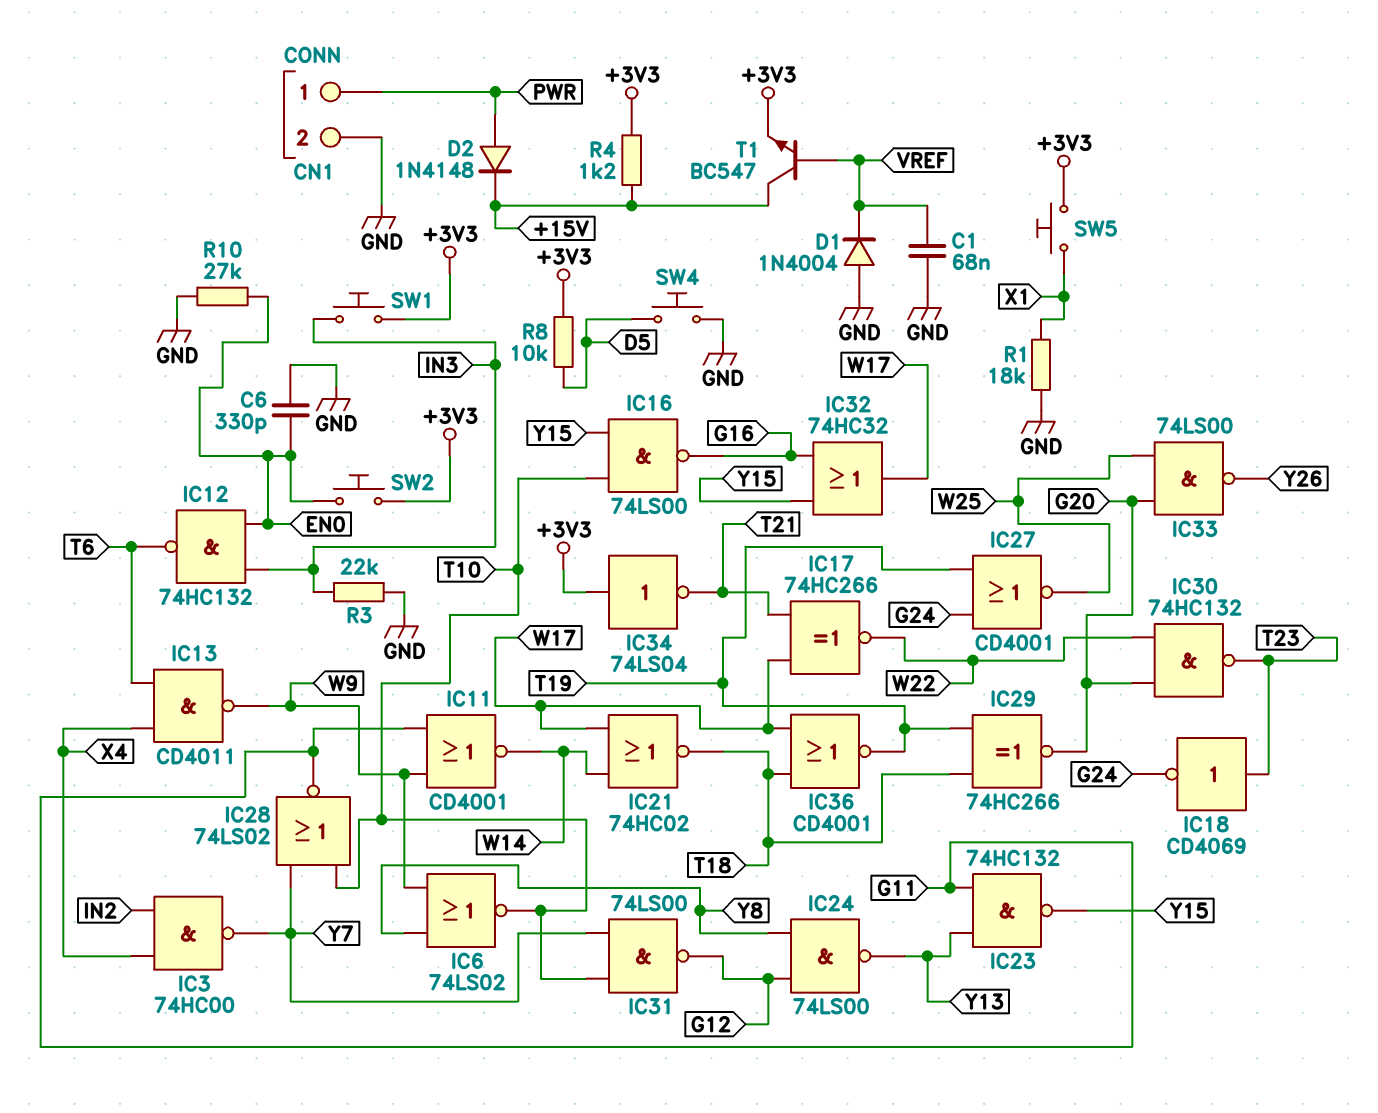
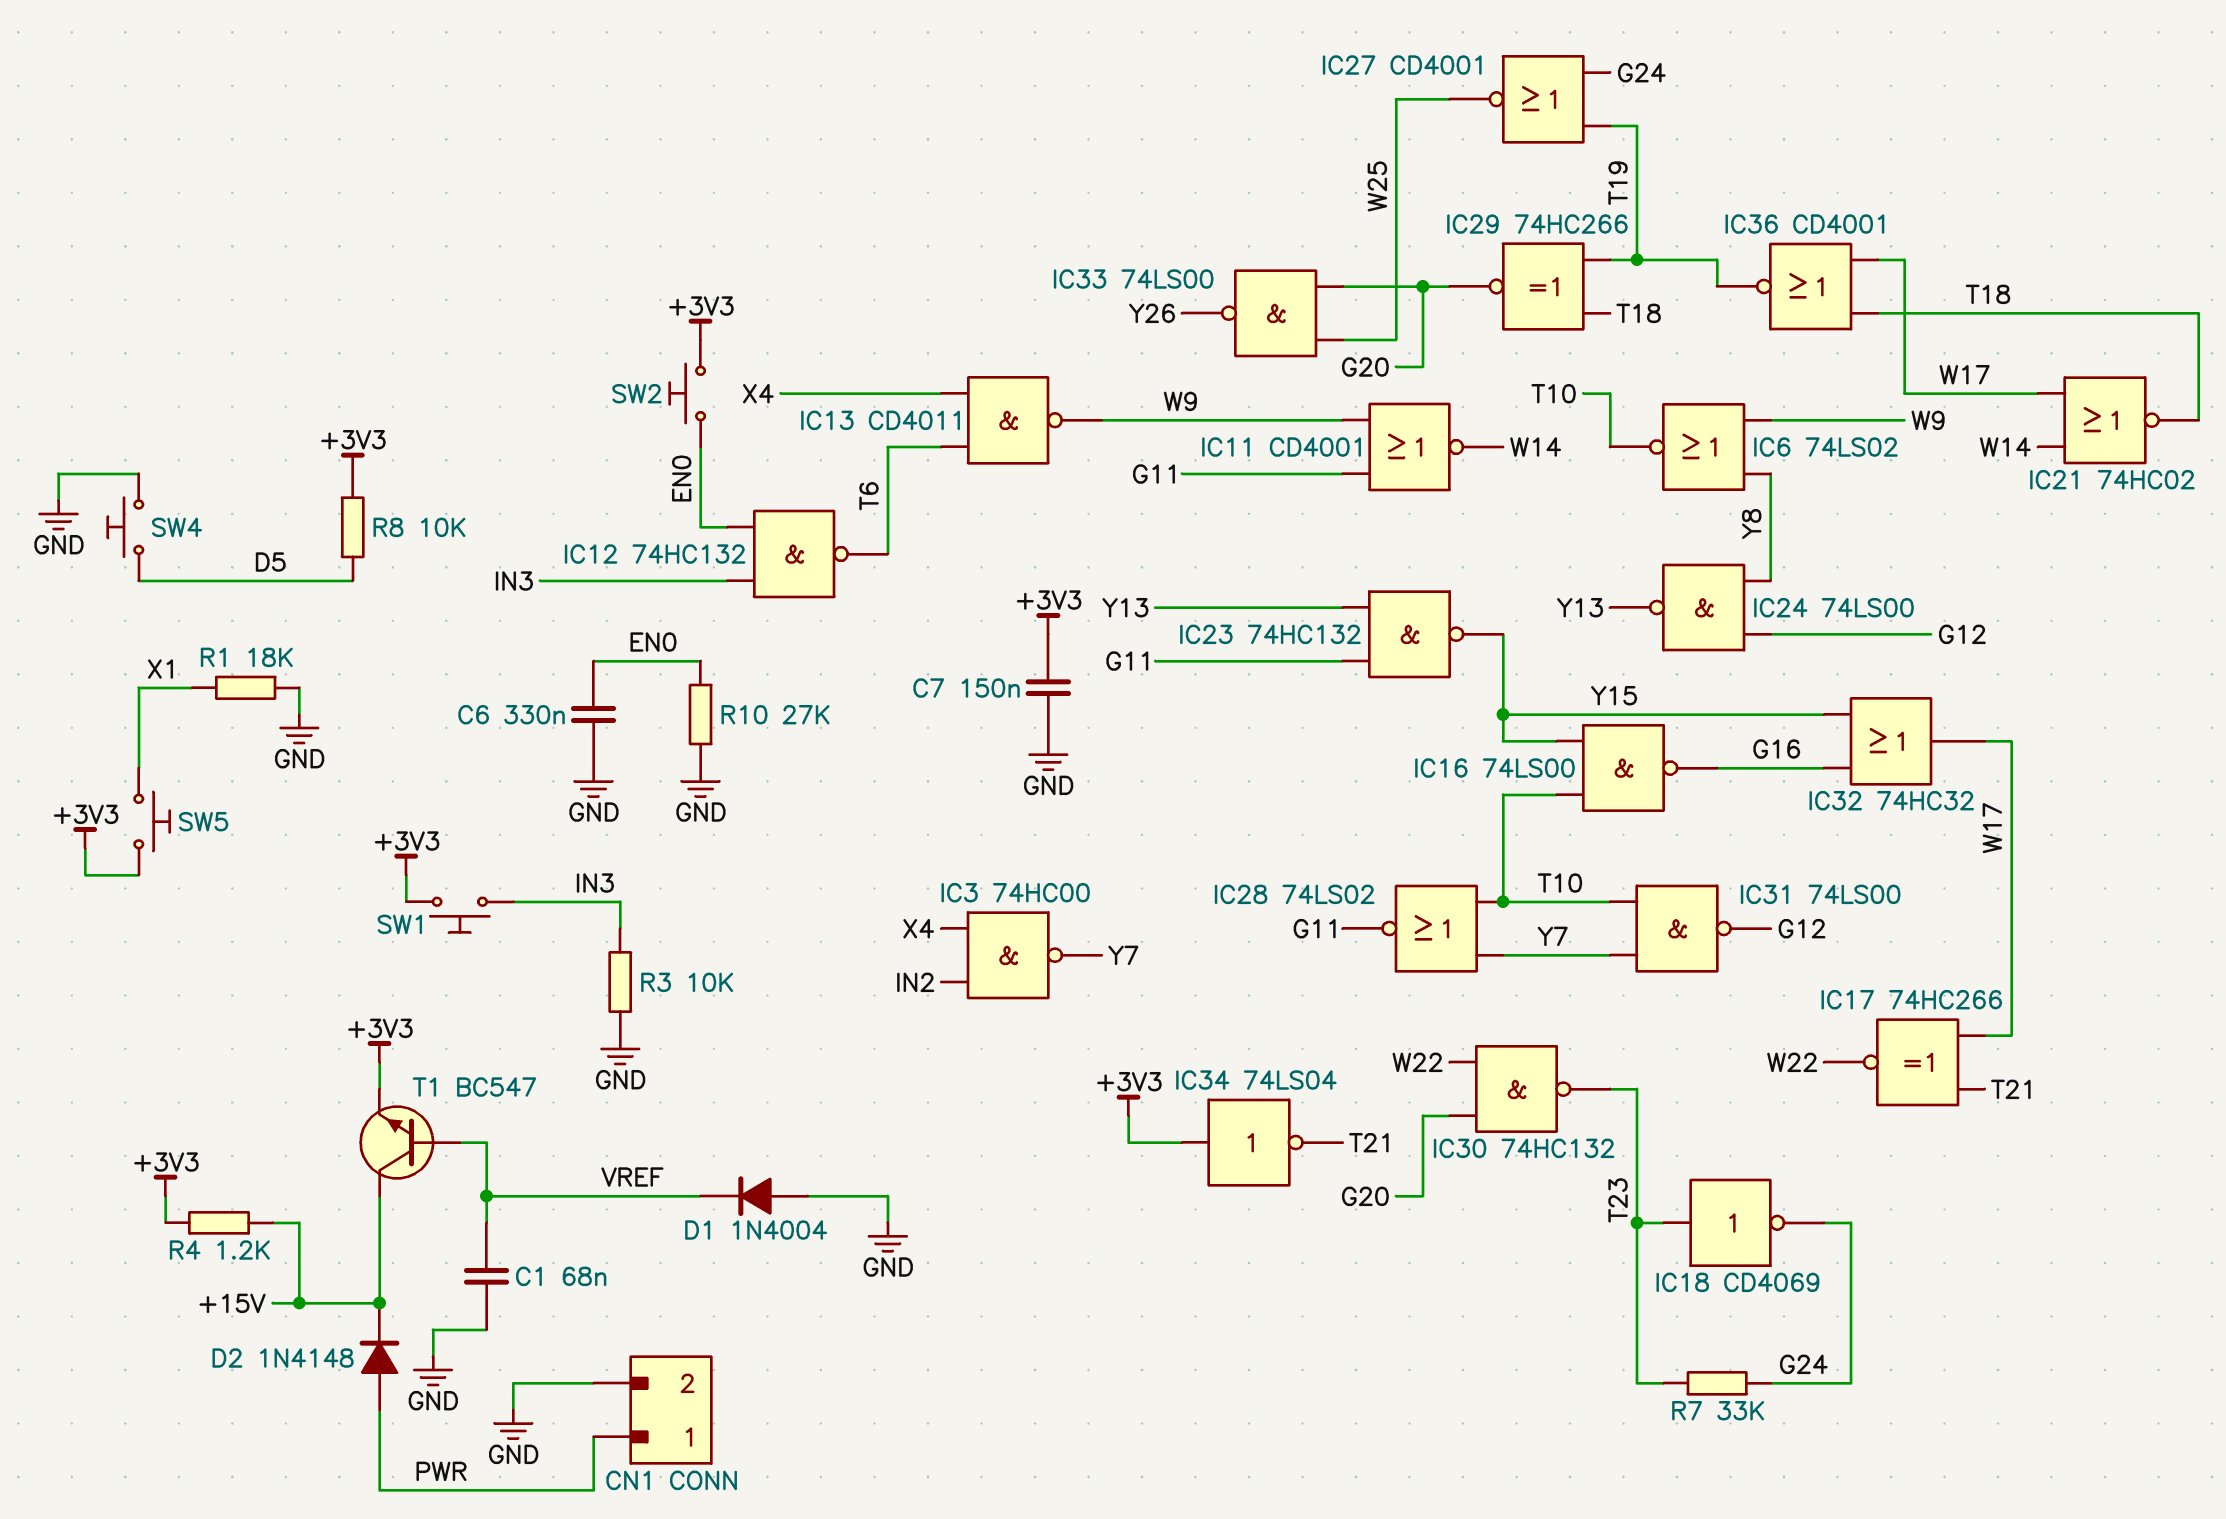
C6: 330pF (EN0, GND) -> 330nF (EN0, GND)
C7: none -> 150nF (+3V3, GND)
R3: 22k (GND, IN3) -> 10k (GND, IN3)
R7: none -> 33k (G24, T23)

